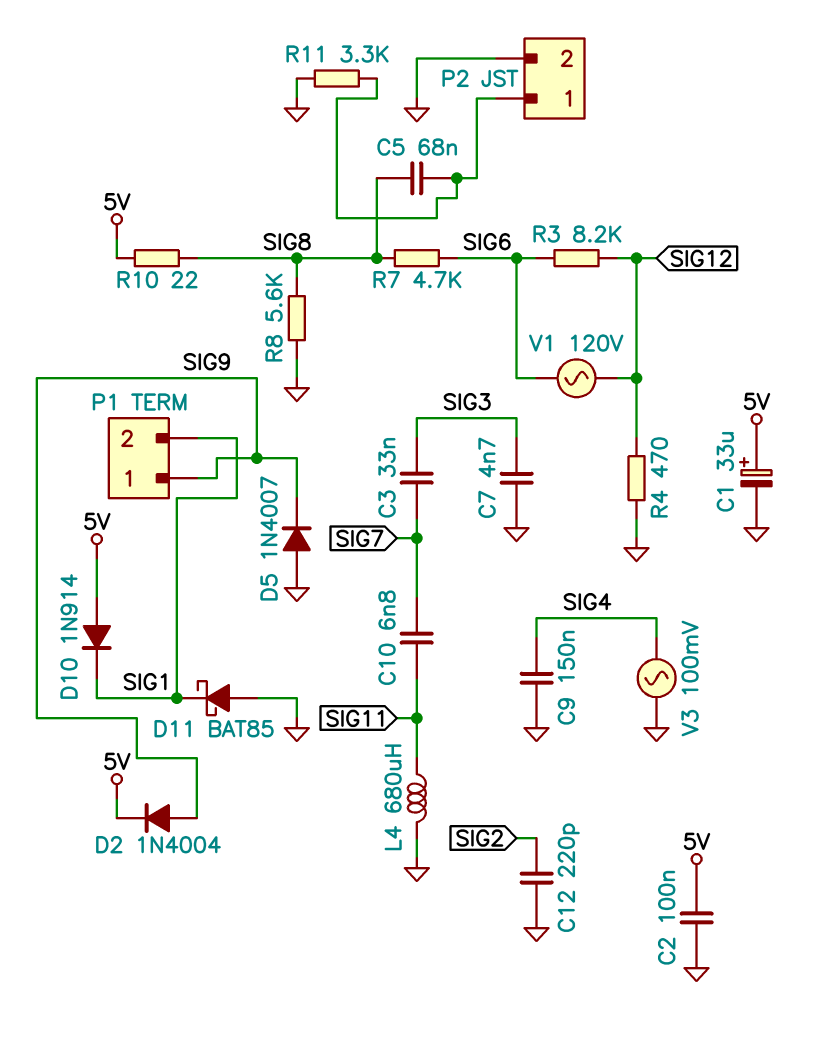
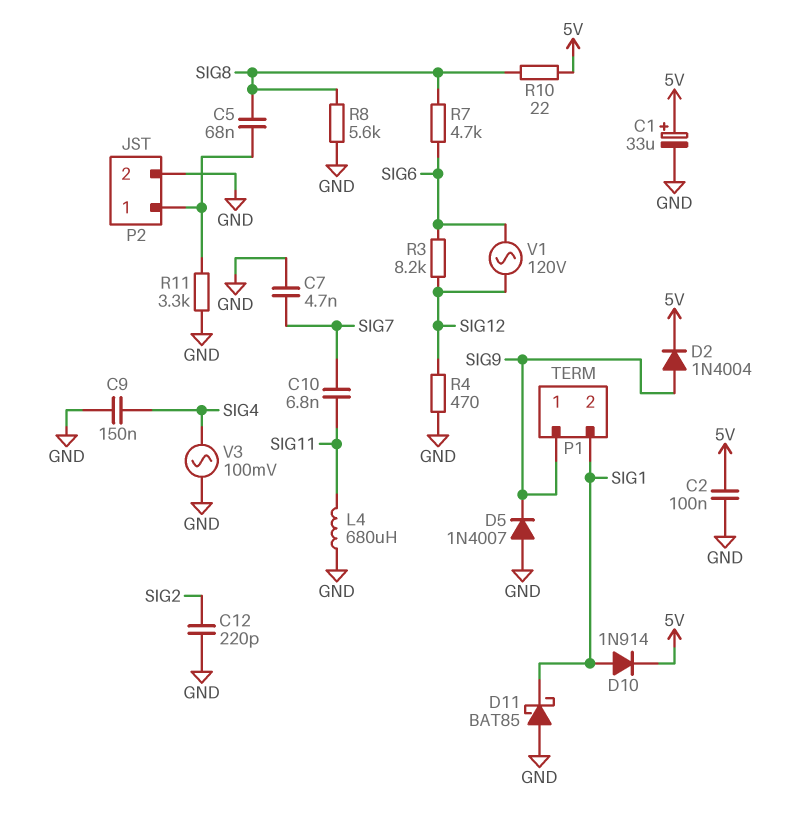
C3: 33nF (SIG3, SIG7) -> none
C7: 4.7nF (GND, SIG3) -> 4.7nF (GND, SIG7)
D10: diode 1N914 (A 5V, K SIG1) -> diode 1N914 (A SIG1, K 5V)

